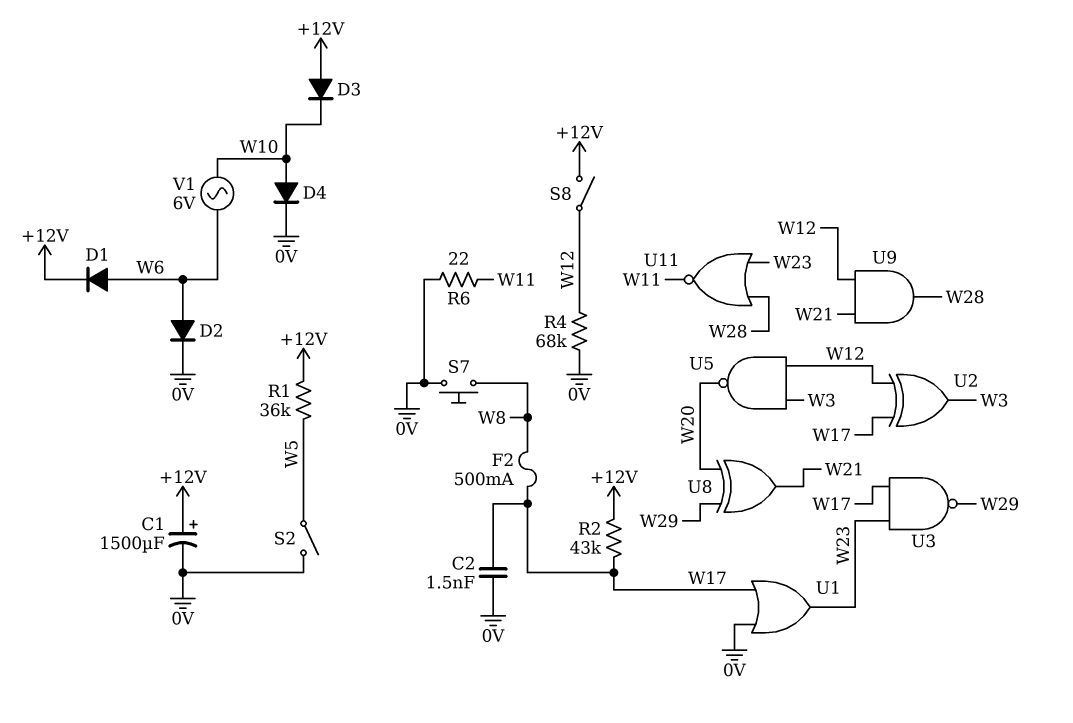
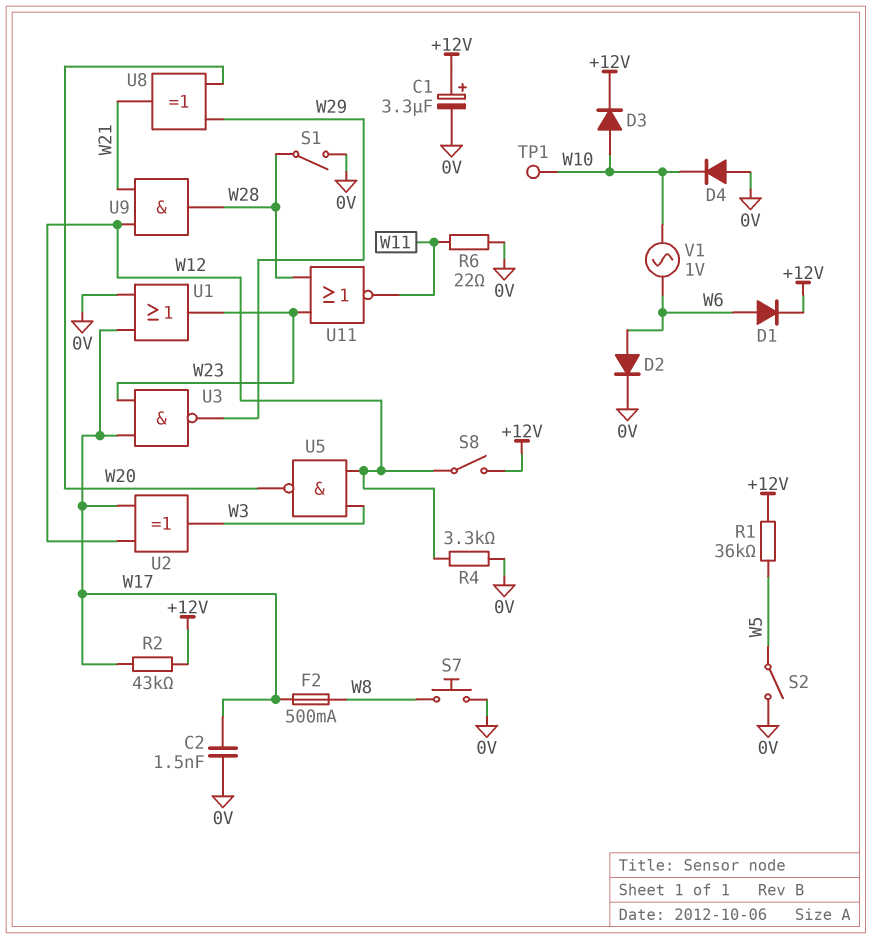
C1: 1500uF (plus +12V, minus 0V) -> 3.3uF (plus +12V, minus 0V)
D3: diode (A +12V, K W10) -> diode (A W10, K +12V)
D4: diode (A W10, K 0V) -> diode (A 0V, K W10)
R4: 68k (0V, W12) -> 3.3k (0V, W12)
S1: none -> switch (0V, W28)
TP1: none -> test point (W10)
V1: AC 6V (W6, W10) -> AC 1V (W6, W10)

